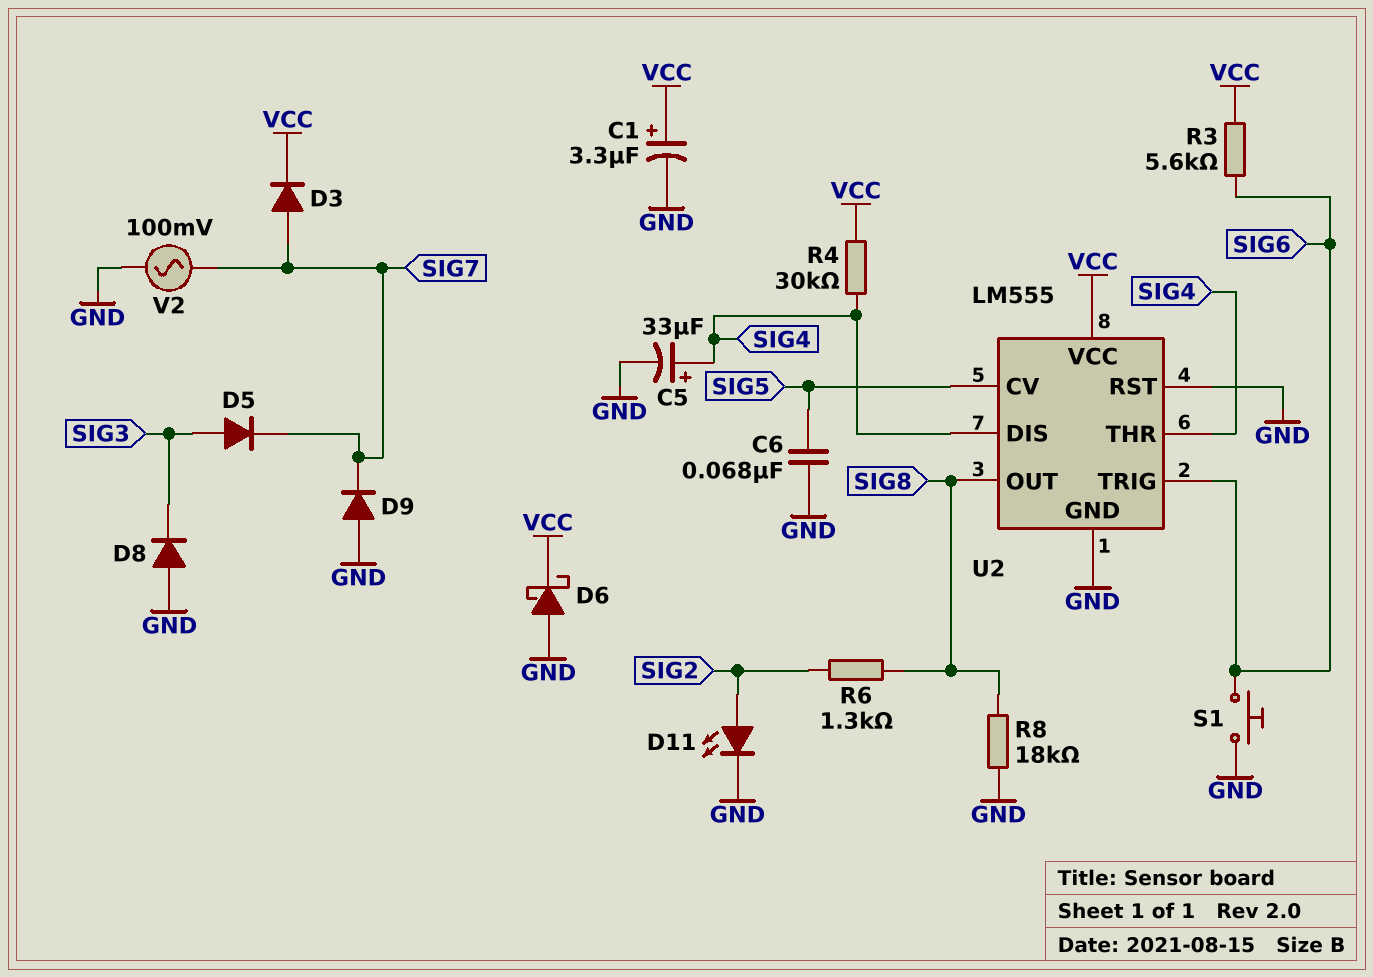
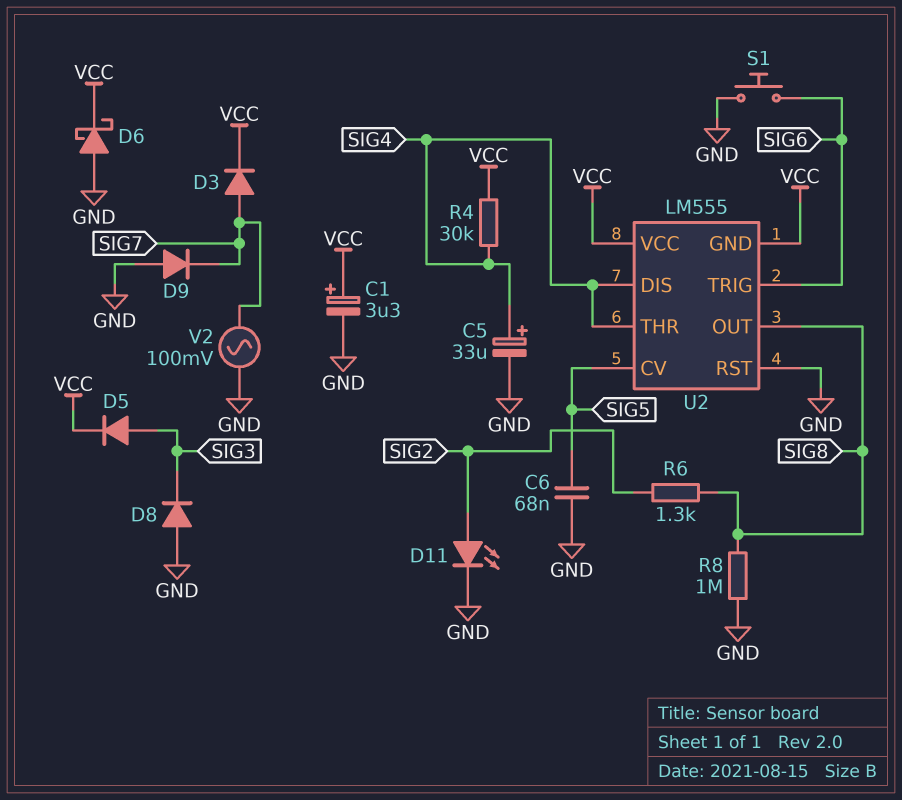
D5: diode (A SIG3, K SIG7) -> diode (A SIG3, K VCC)
R3: 5.6k (SIG6, VCC) -> none
R8: 18k (GND, SIG8) -> 1M (GND, SIG8)
U2 pin GND: GND -> VCC

